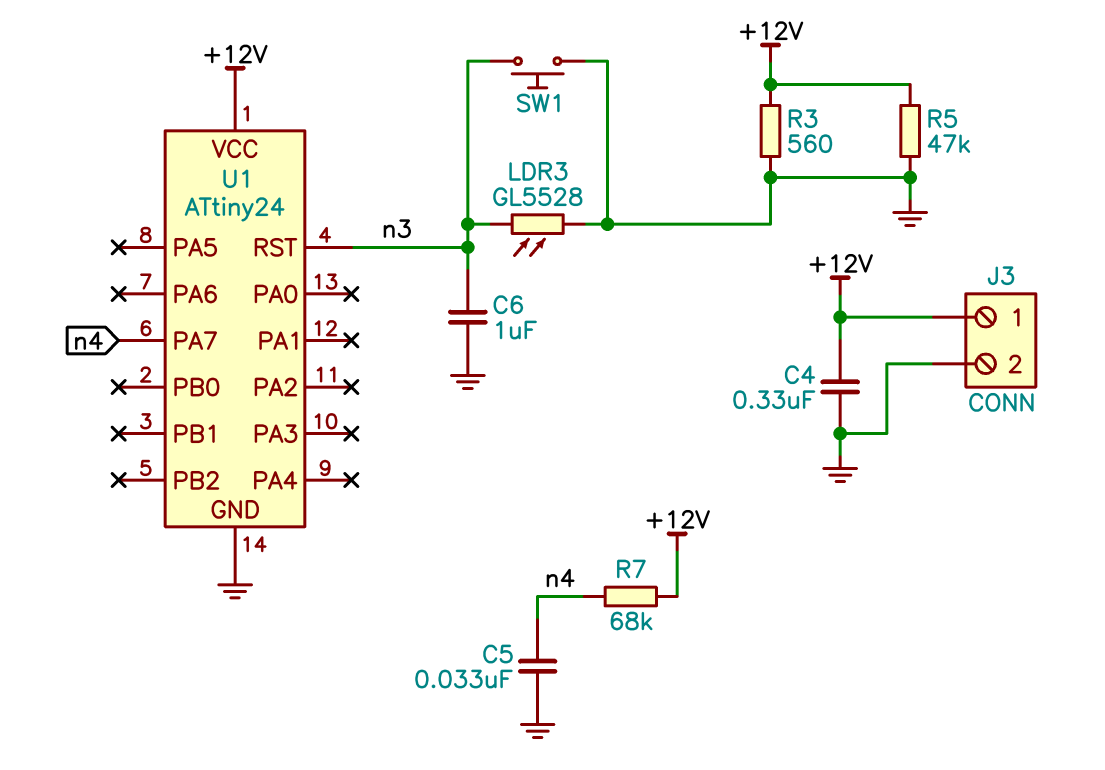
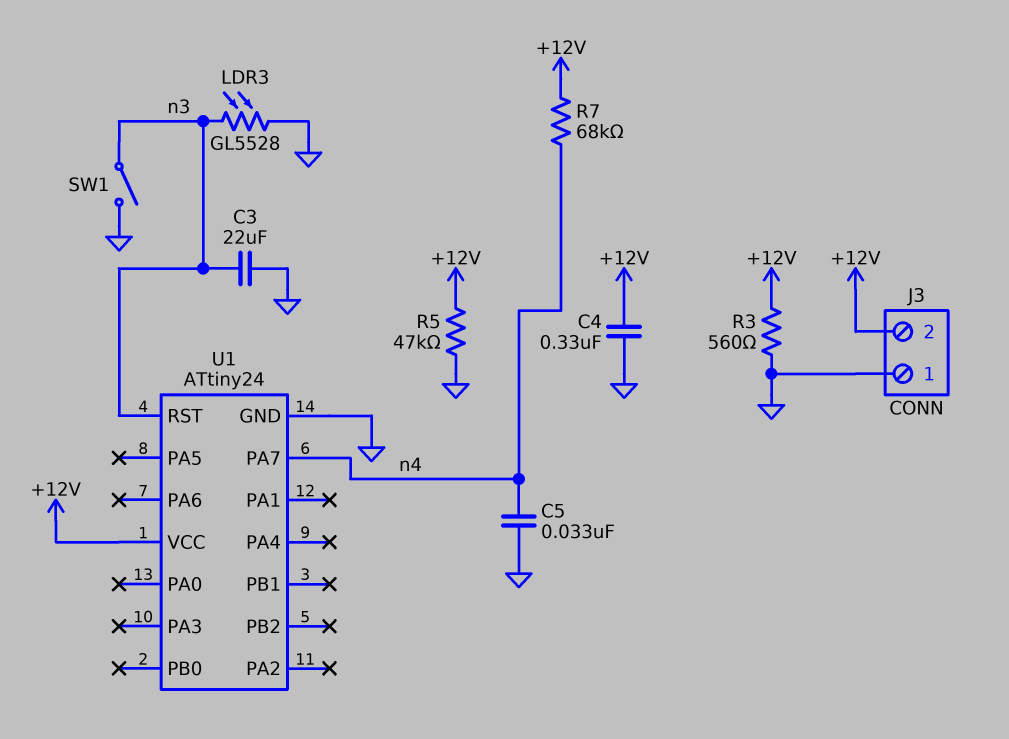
C3: none -> 22uF (GND, n3)
C6: 1uF (GND, n3) -> none
J3 pin 1: +12V -> GND
J3 pin 2: GND -> +12V
SW1: button (GND, n3) -> switch (GND, n3)

